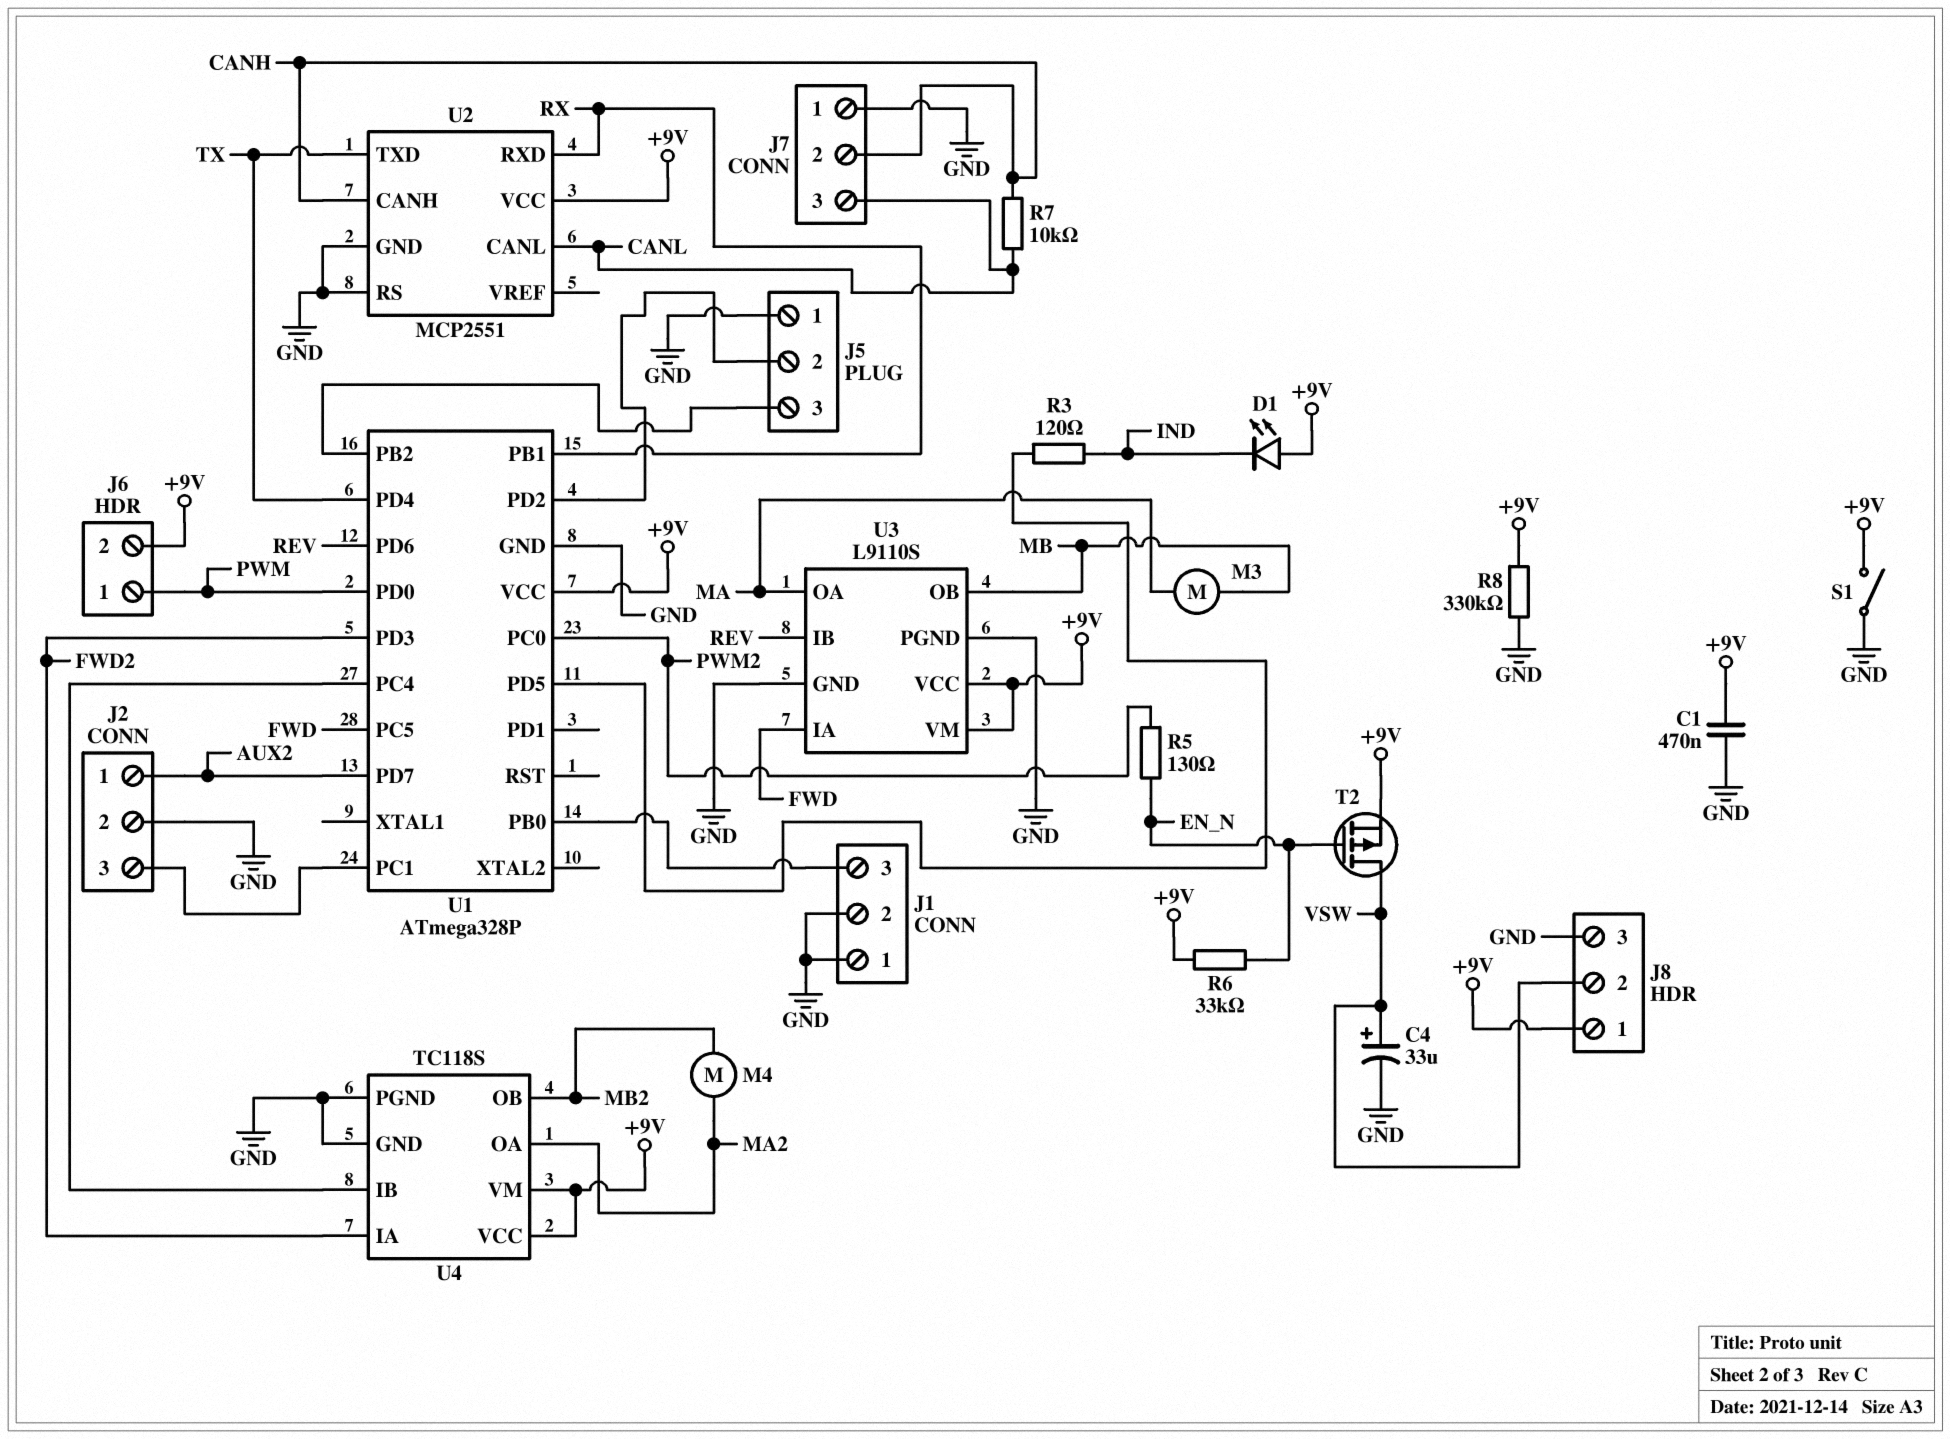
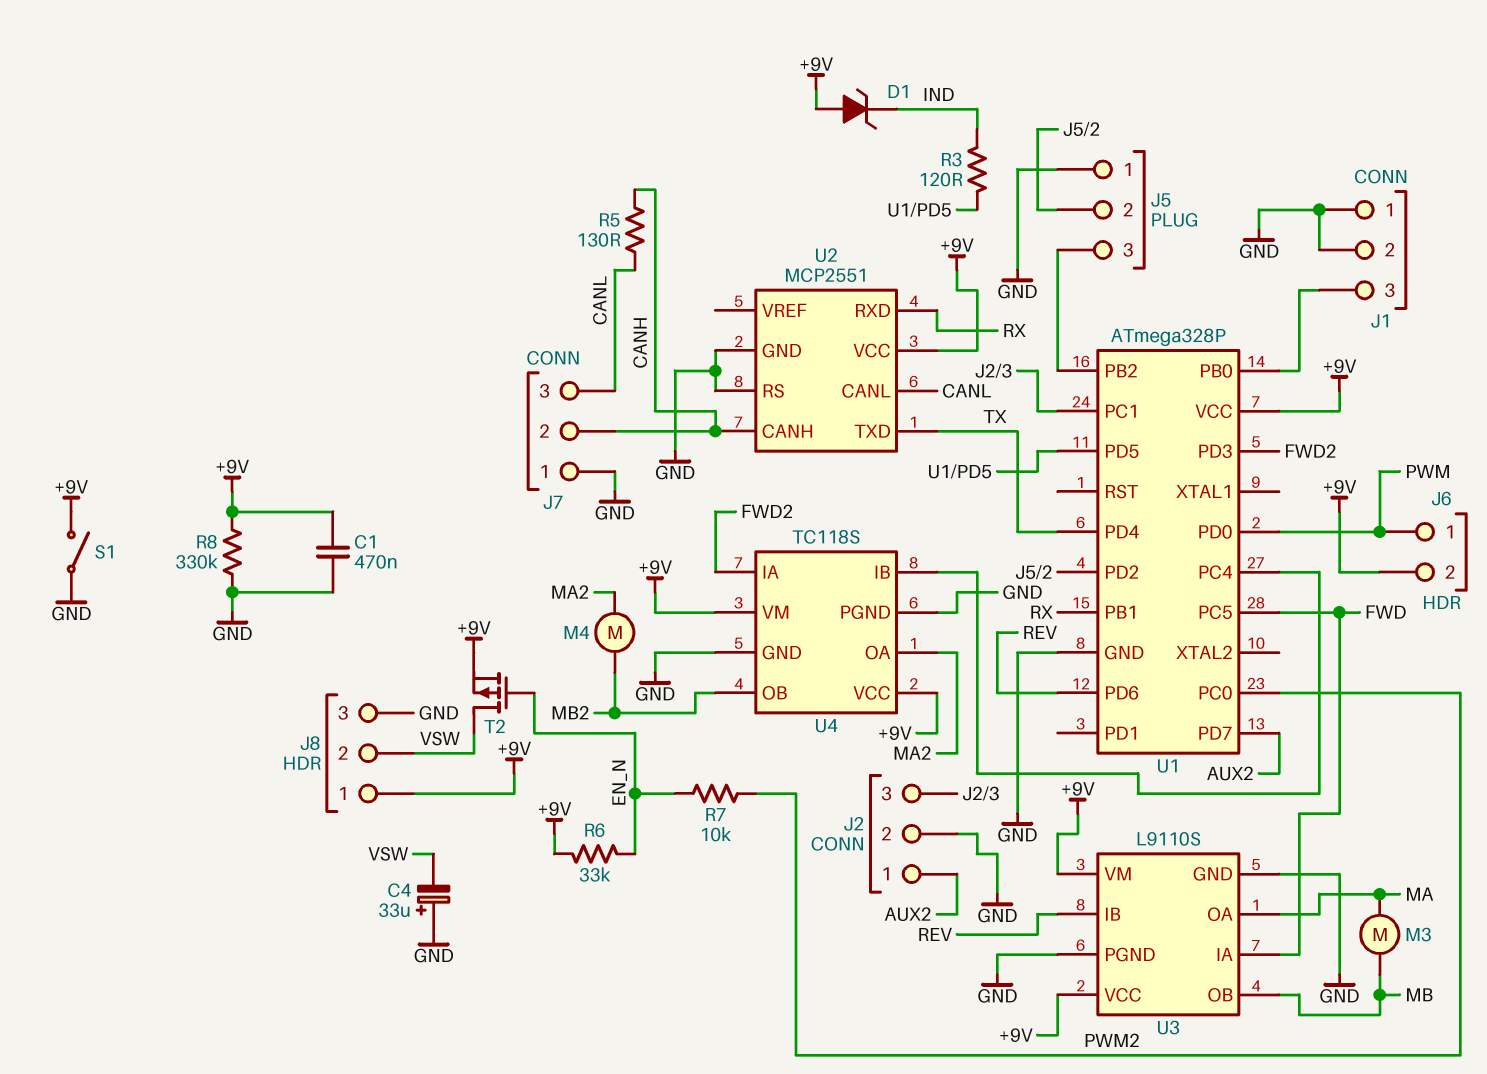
C4: 33uF (plus VSW, minus GND) -> 33uF (plus GND, minus VSW)
D1: LED (A +9V, K IND) -> zener (A +9V, K IND)
R5: 130 (EN_N, PWM2) -> 130 (CANH, CANL)
R7: 10k (CANH, CANL) -> 10k (EN_N, PWM2)

